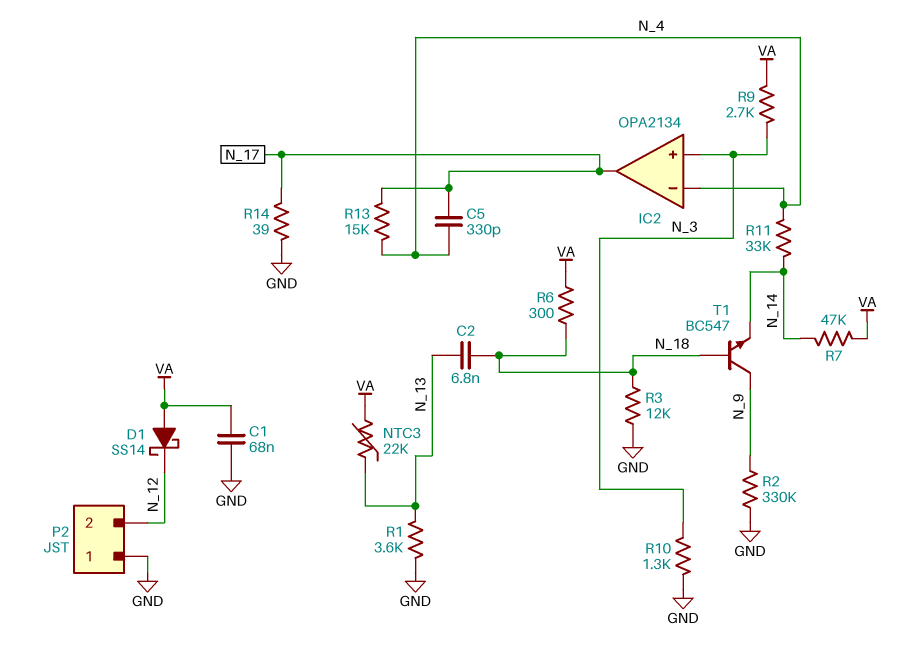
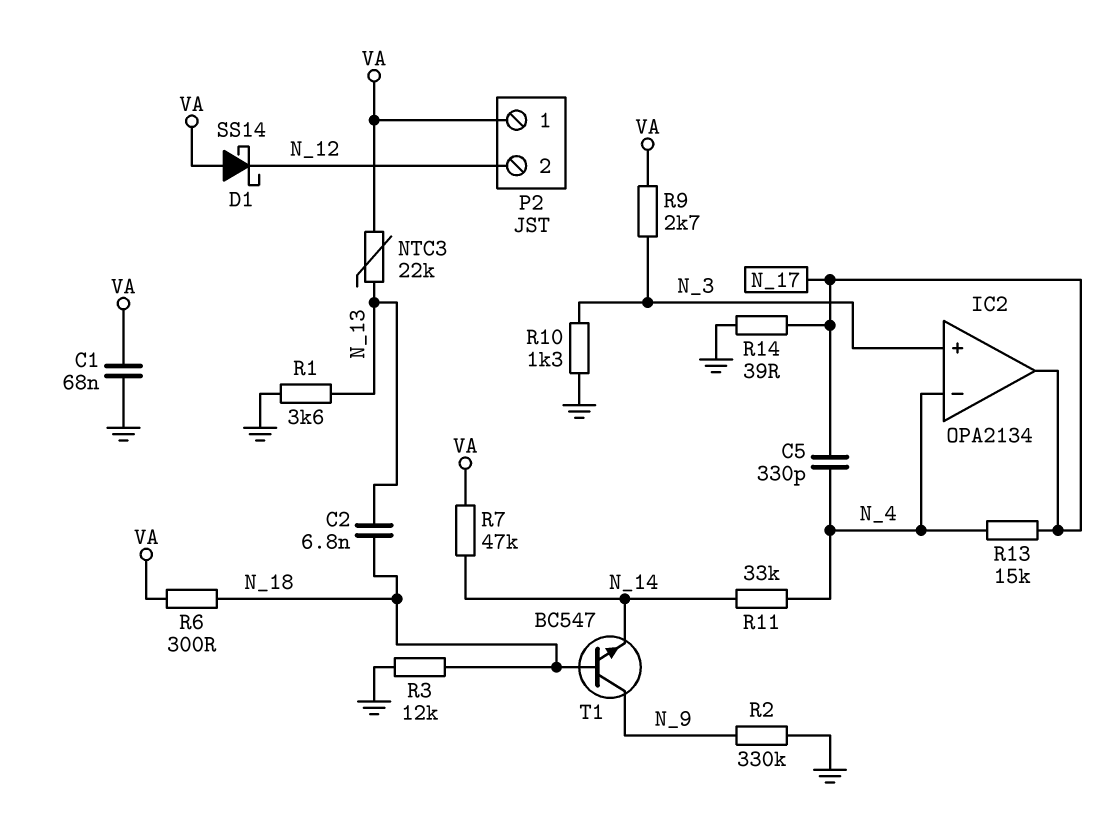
P2 pin 1: GND -> VA

